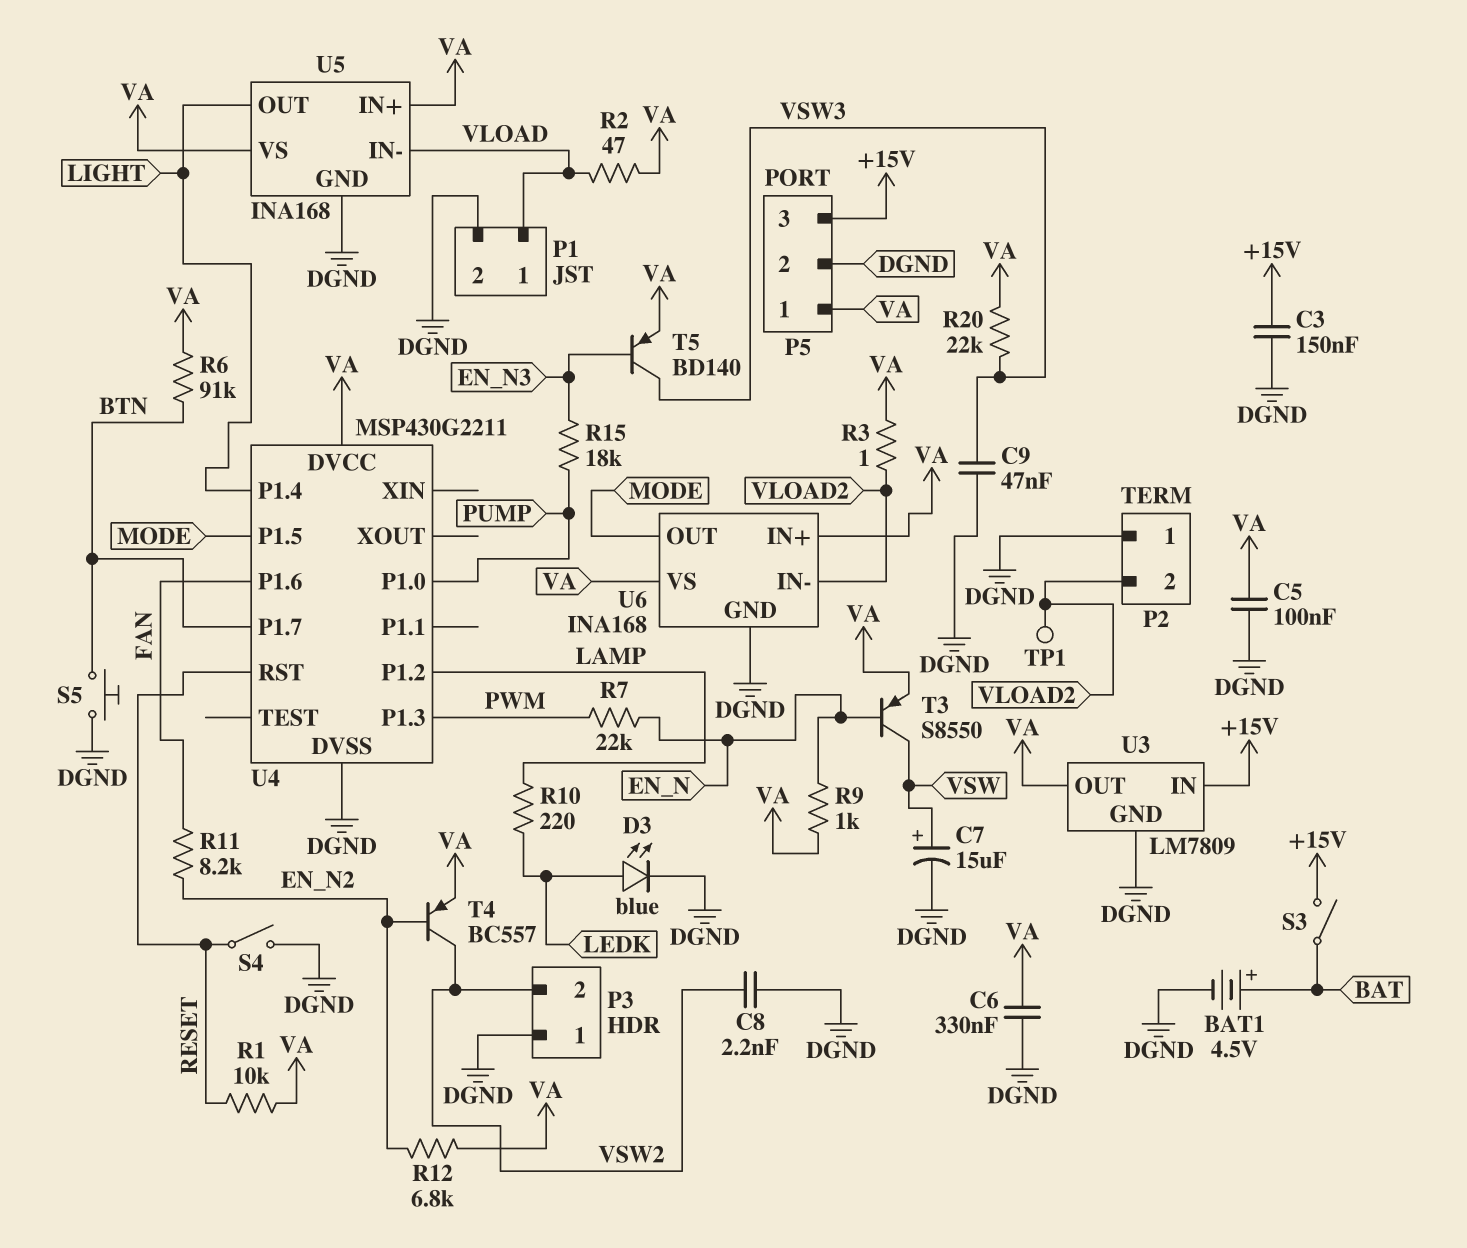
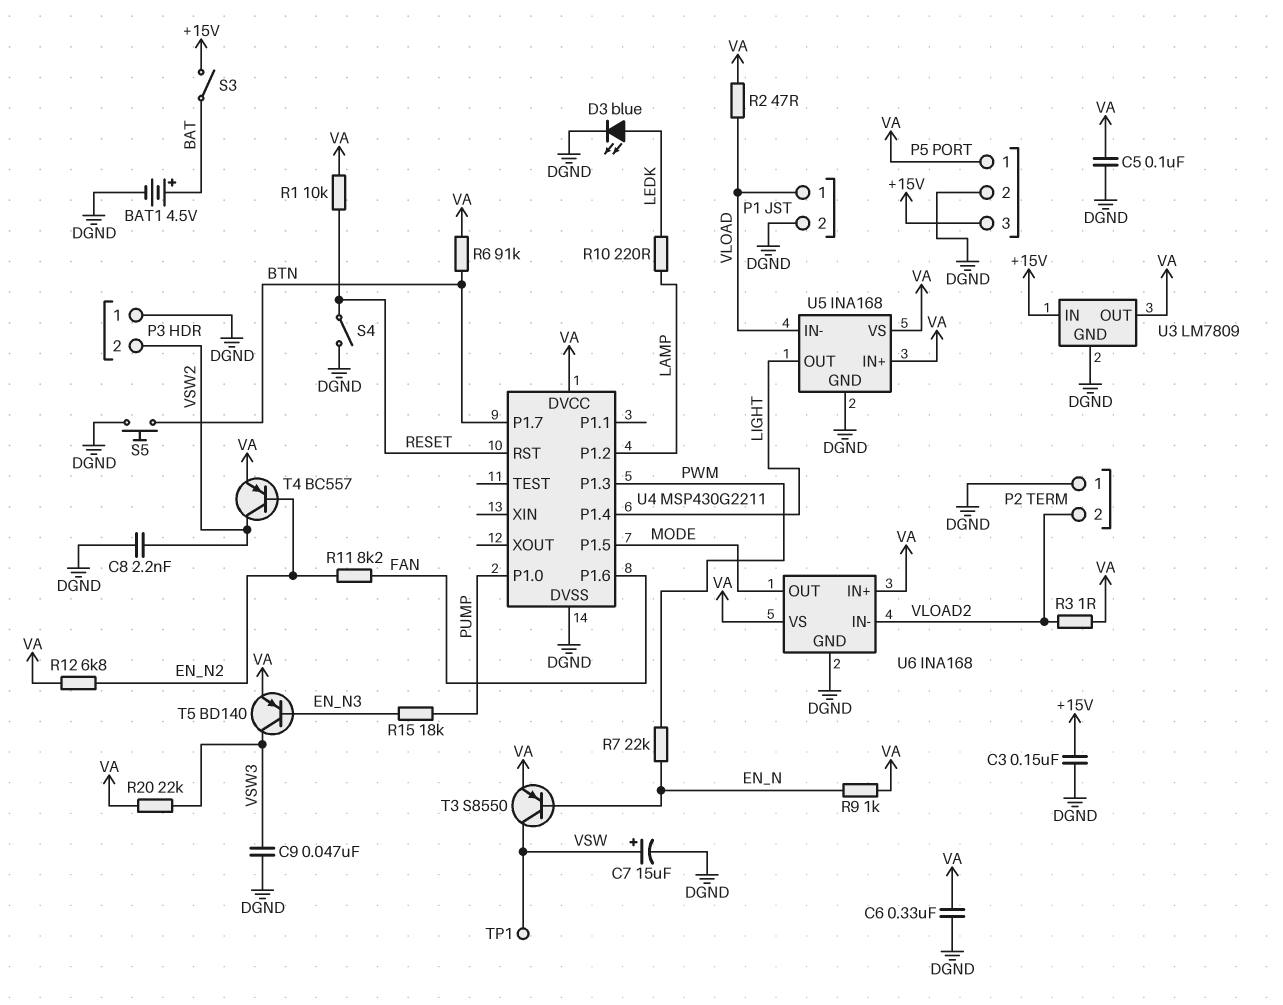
TP1: test point (VLOAD2) -> test point (VSW)

